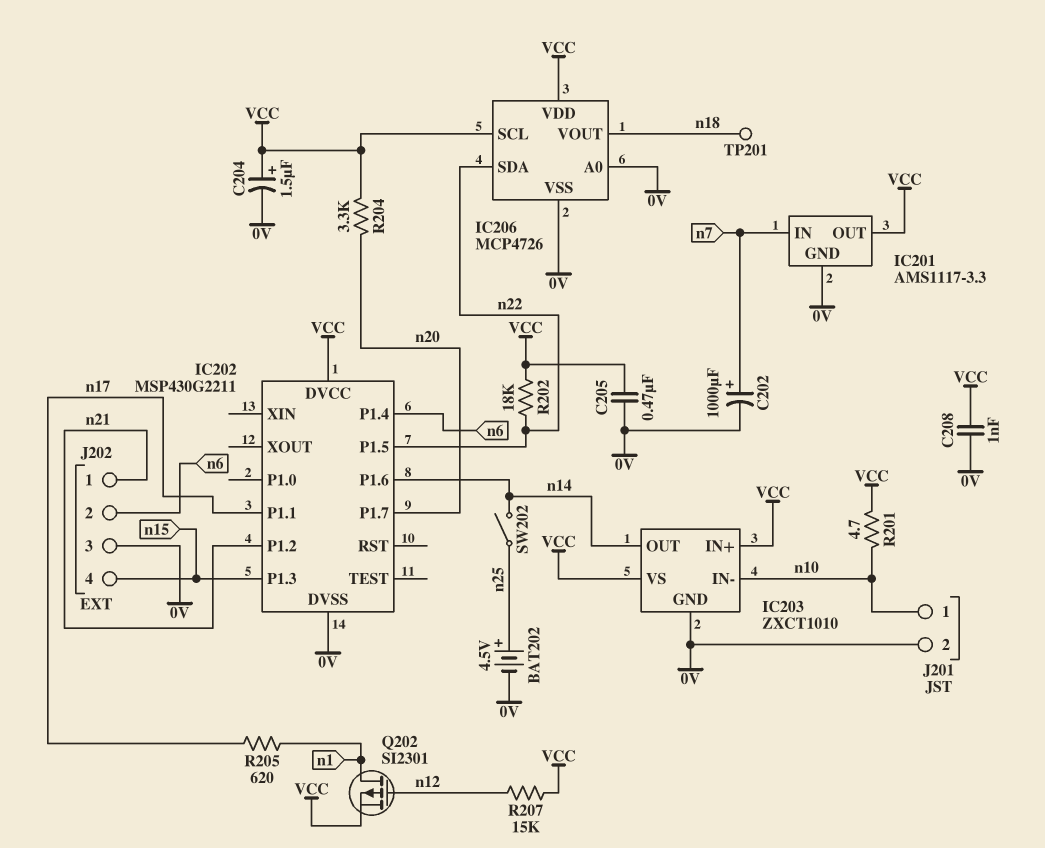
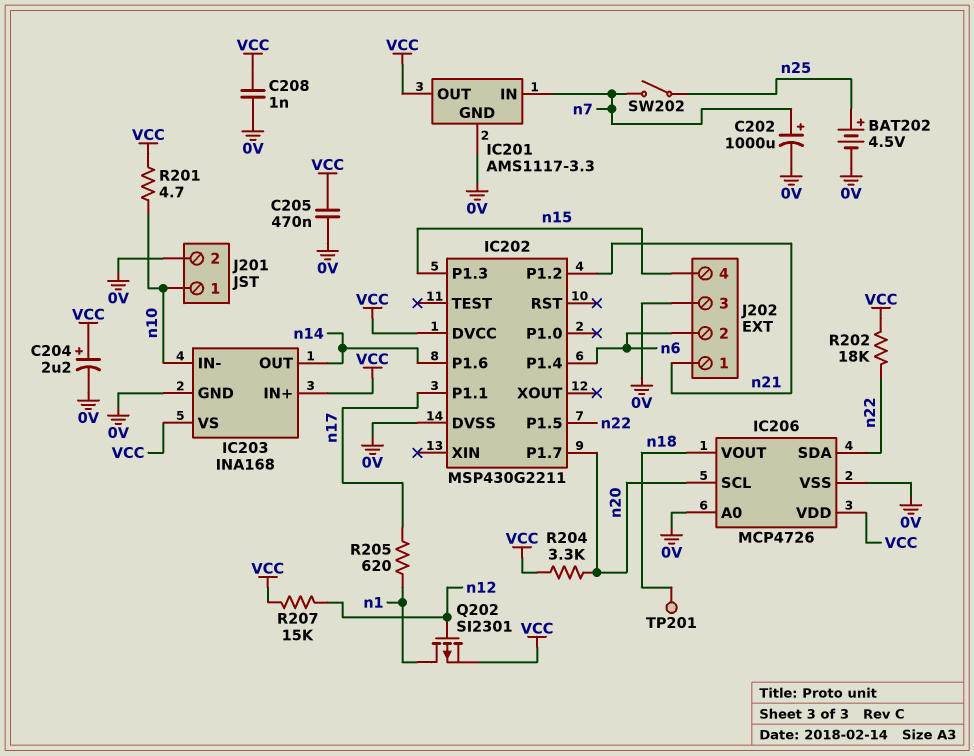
C204: 1.5uF (plus VCC, minus 0V) -> 2.2uF (plus VCC, minus 0V)
IC203: ZXCT1010 -> INA168
IC206 pin SCL: VCC -> n20
SW202: switch (n14, n25) -> switch (n7, n25)

